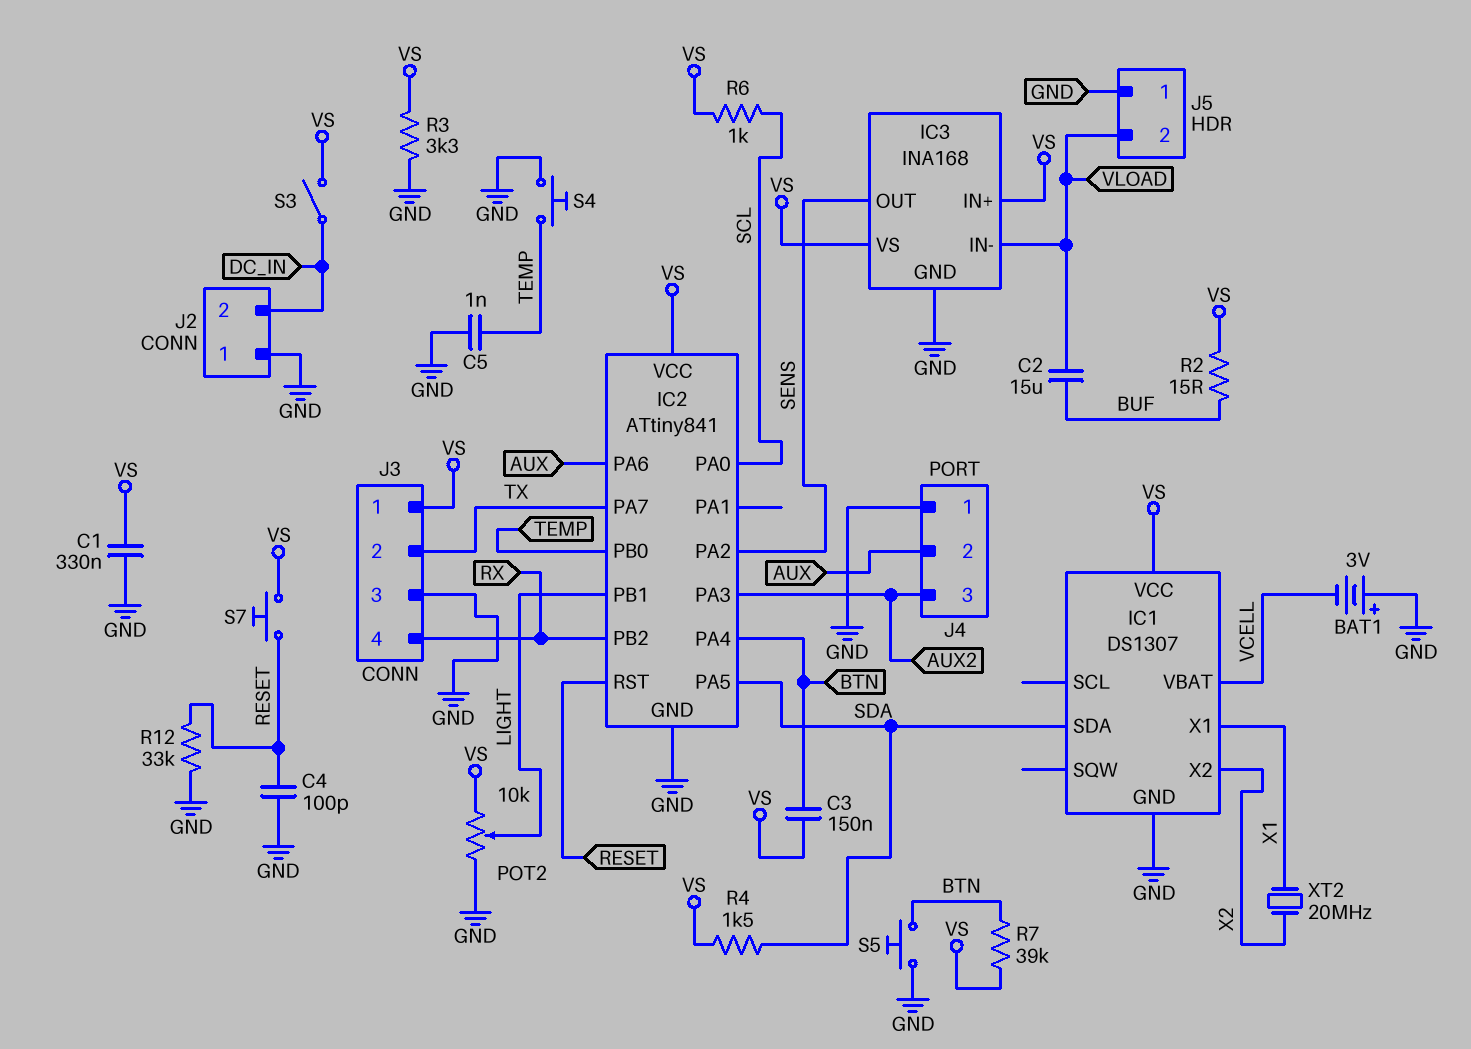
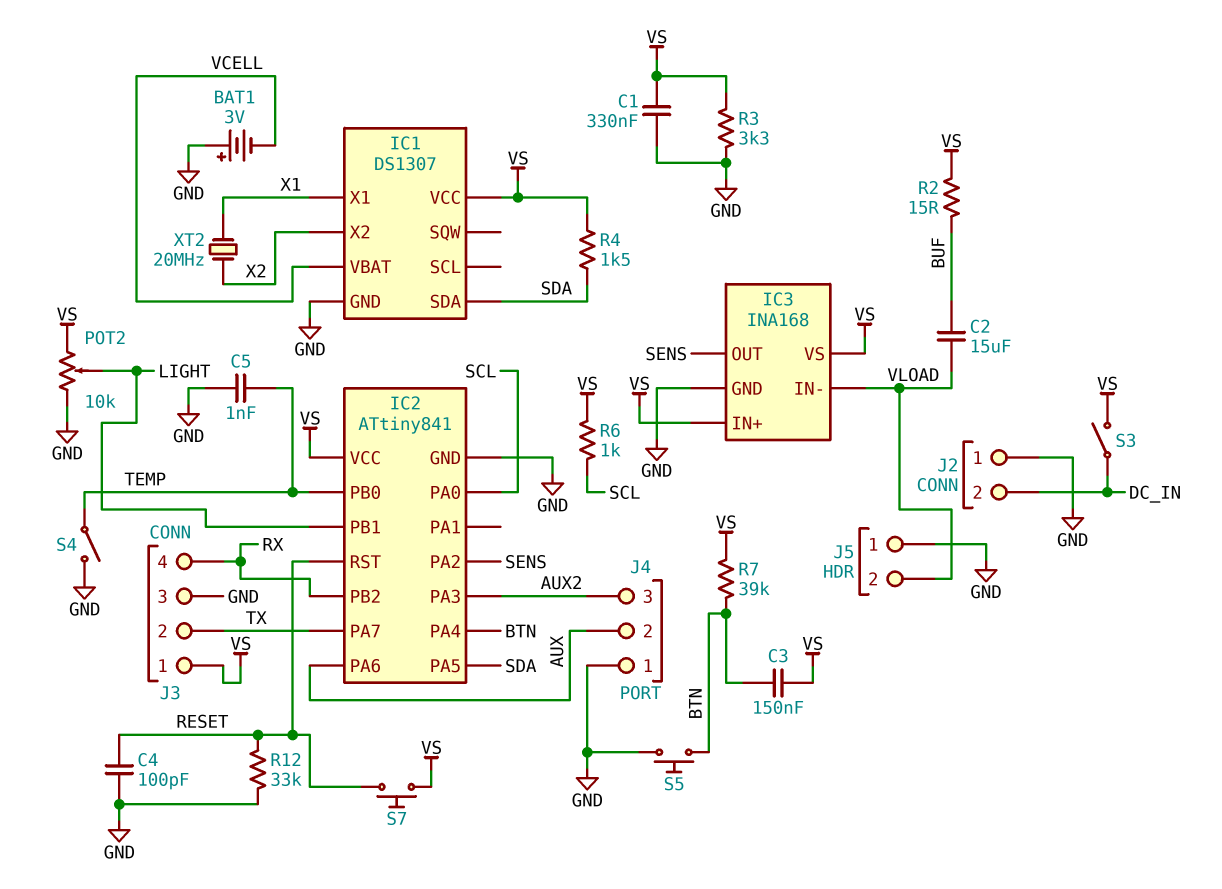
S4: button (GND, TEMP) -> switch (GND, TEMP)

